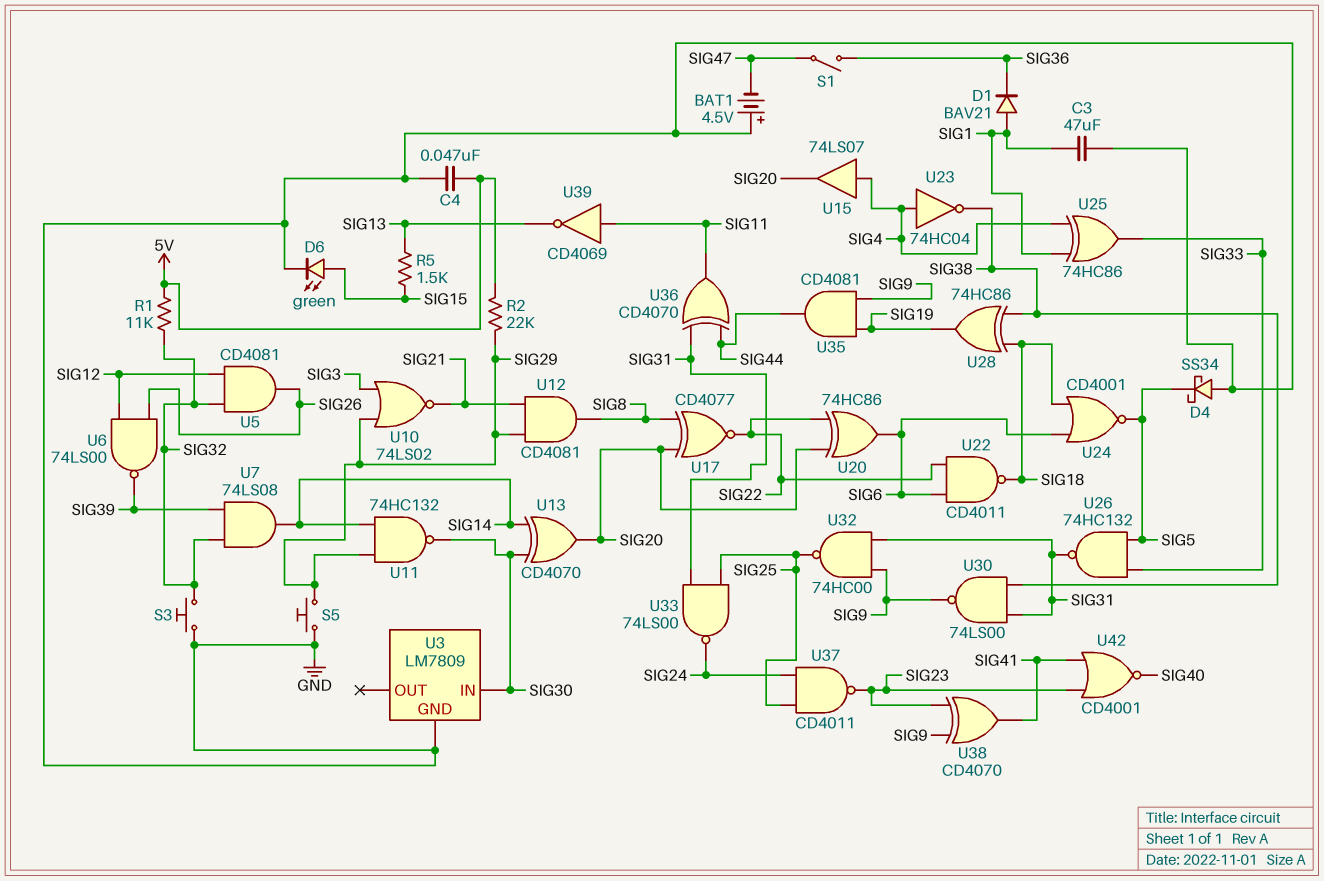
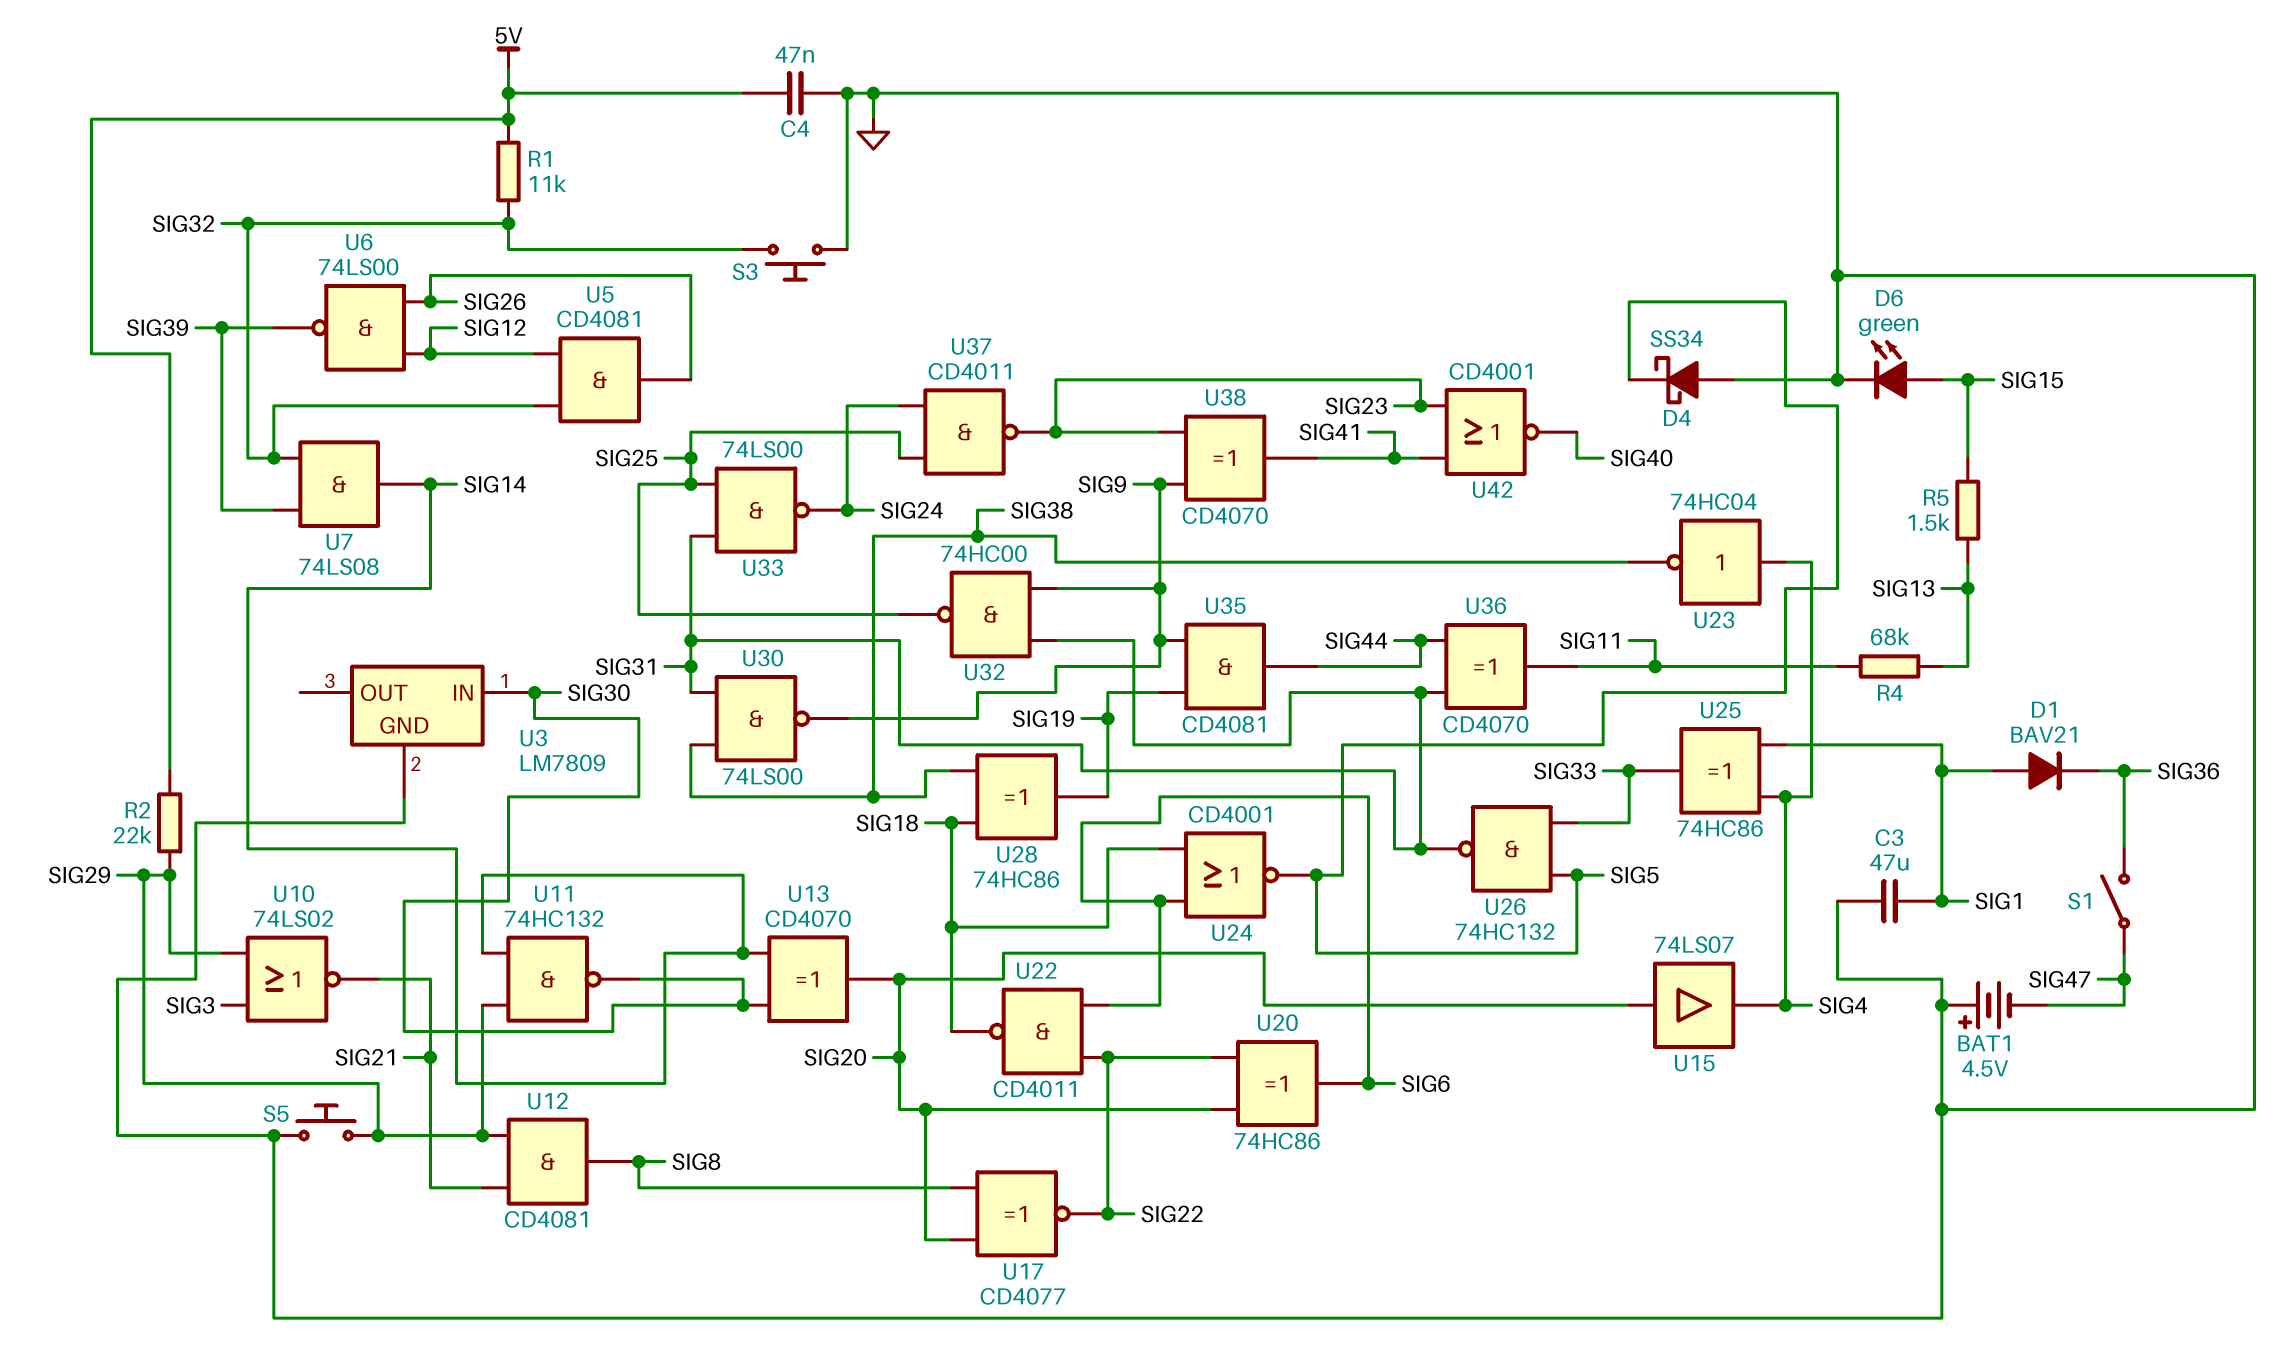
R4: none -> 68k (SIG11, SIG13)
U15: buffer 74LS07 (in SIG4, out SIG20) -> buffer 74LS07 (in SIG20, out SIG4)
U39: NOT CD4069 (in SIG11, out SIG13) -> none

